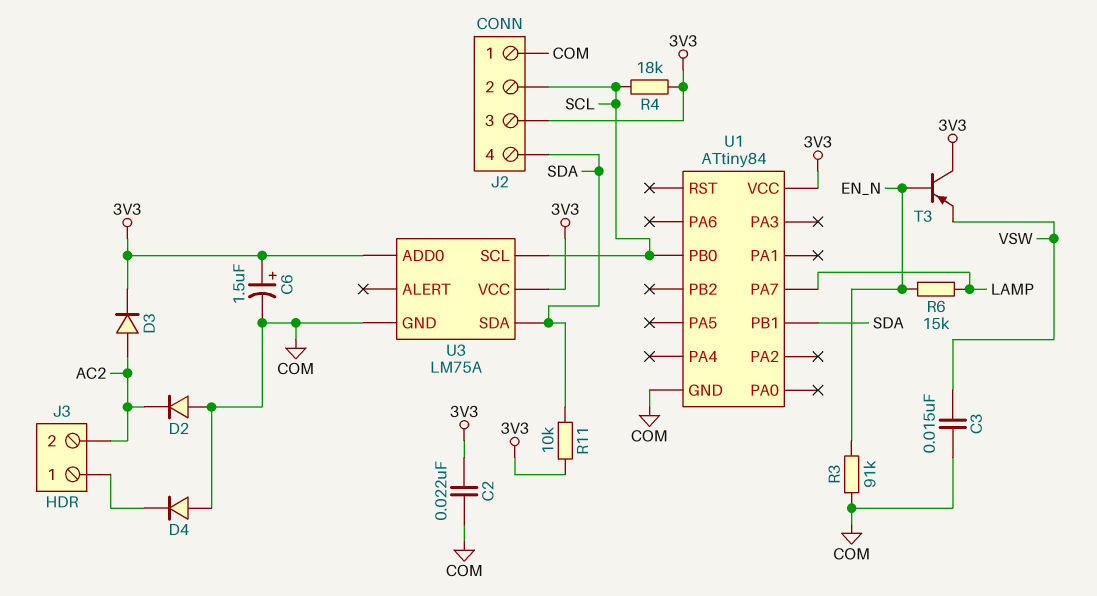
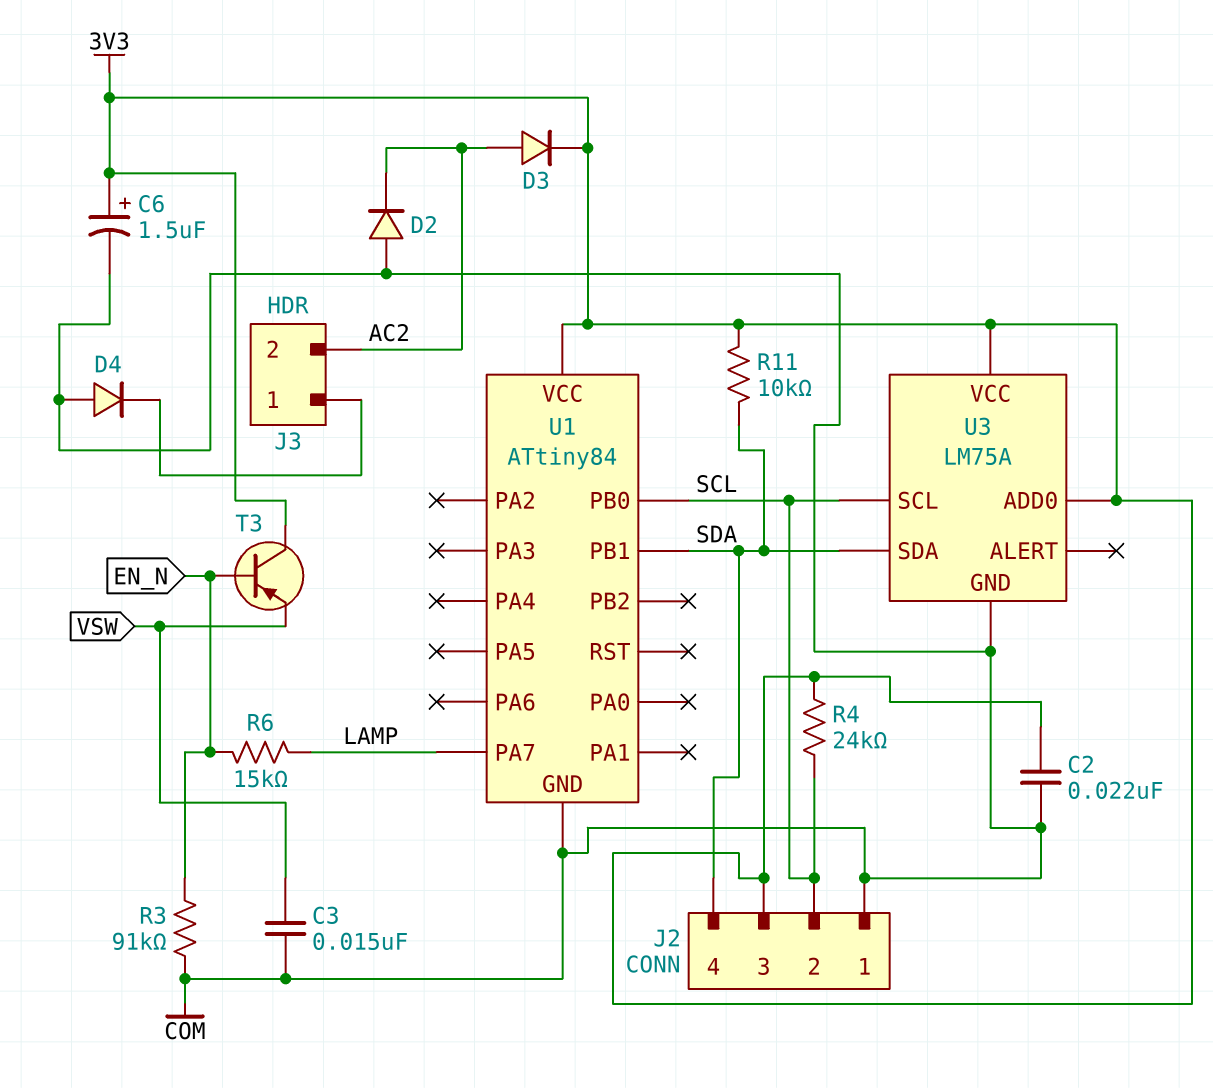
R4: 18k (3V3, SCL) -> 24k (3V3, SCL)

